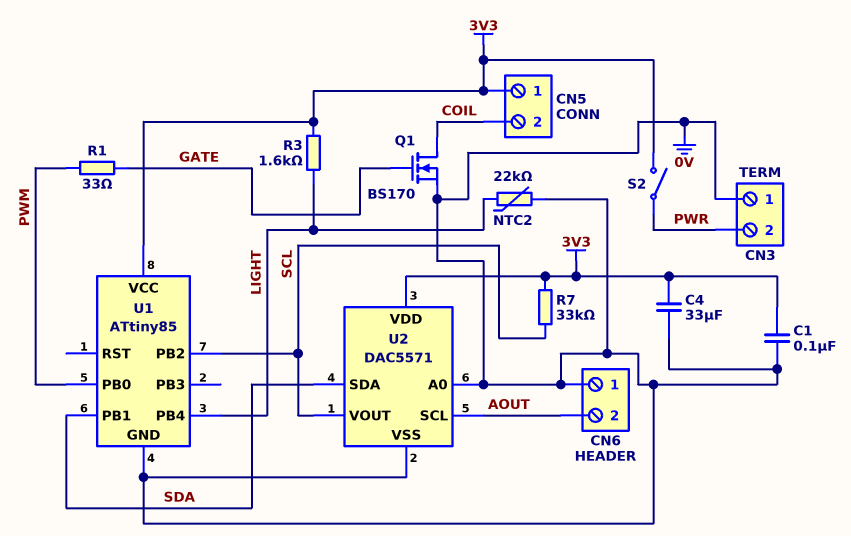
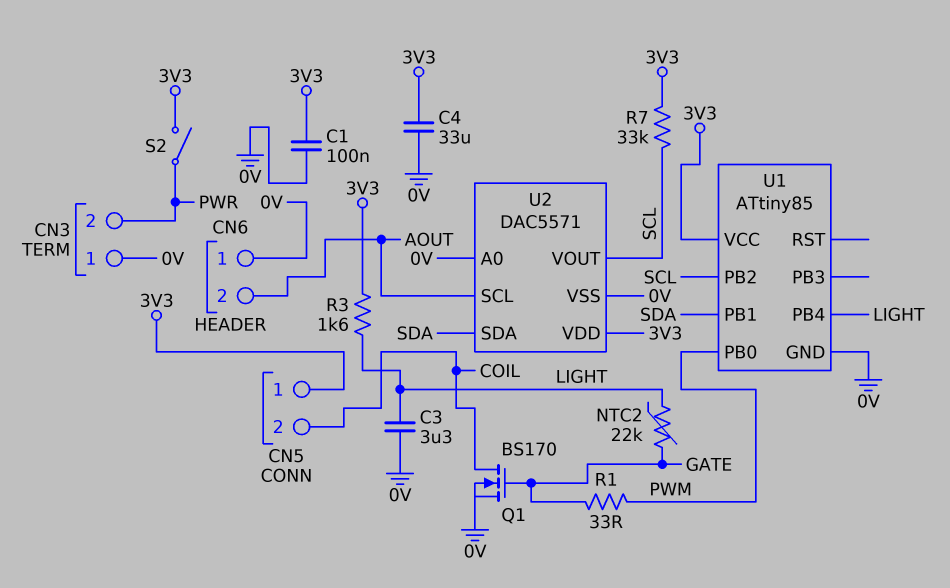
C3: none -> 3.3uF (0V, LIGHT)
NTC2: 22k (0V, LIGHT) -> 22k (GATE, LIGHT)

